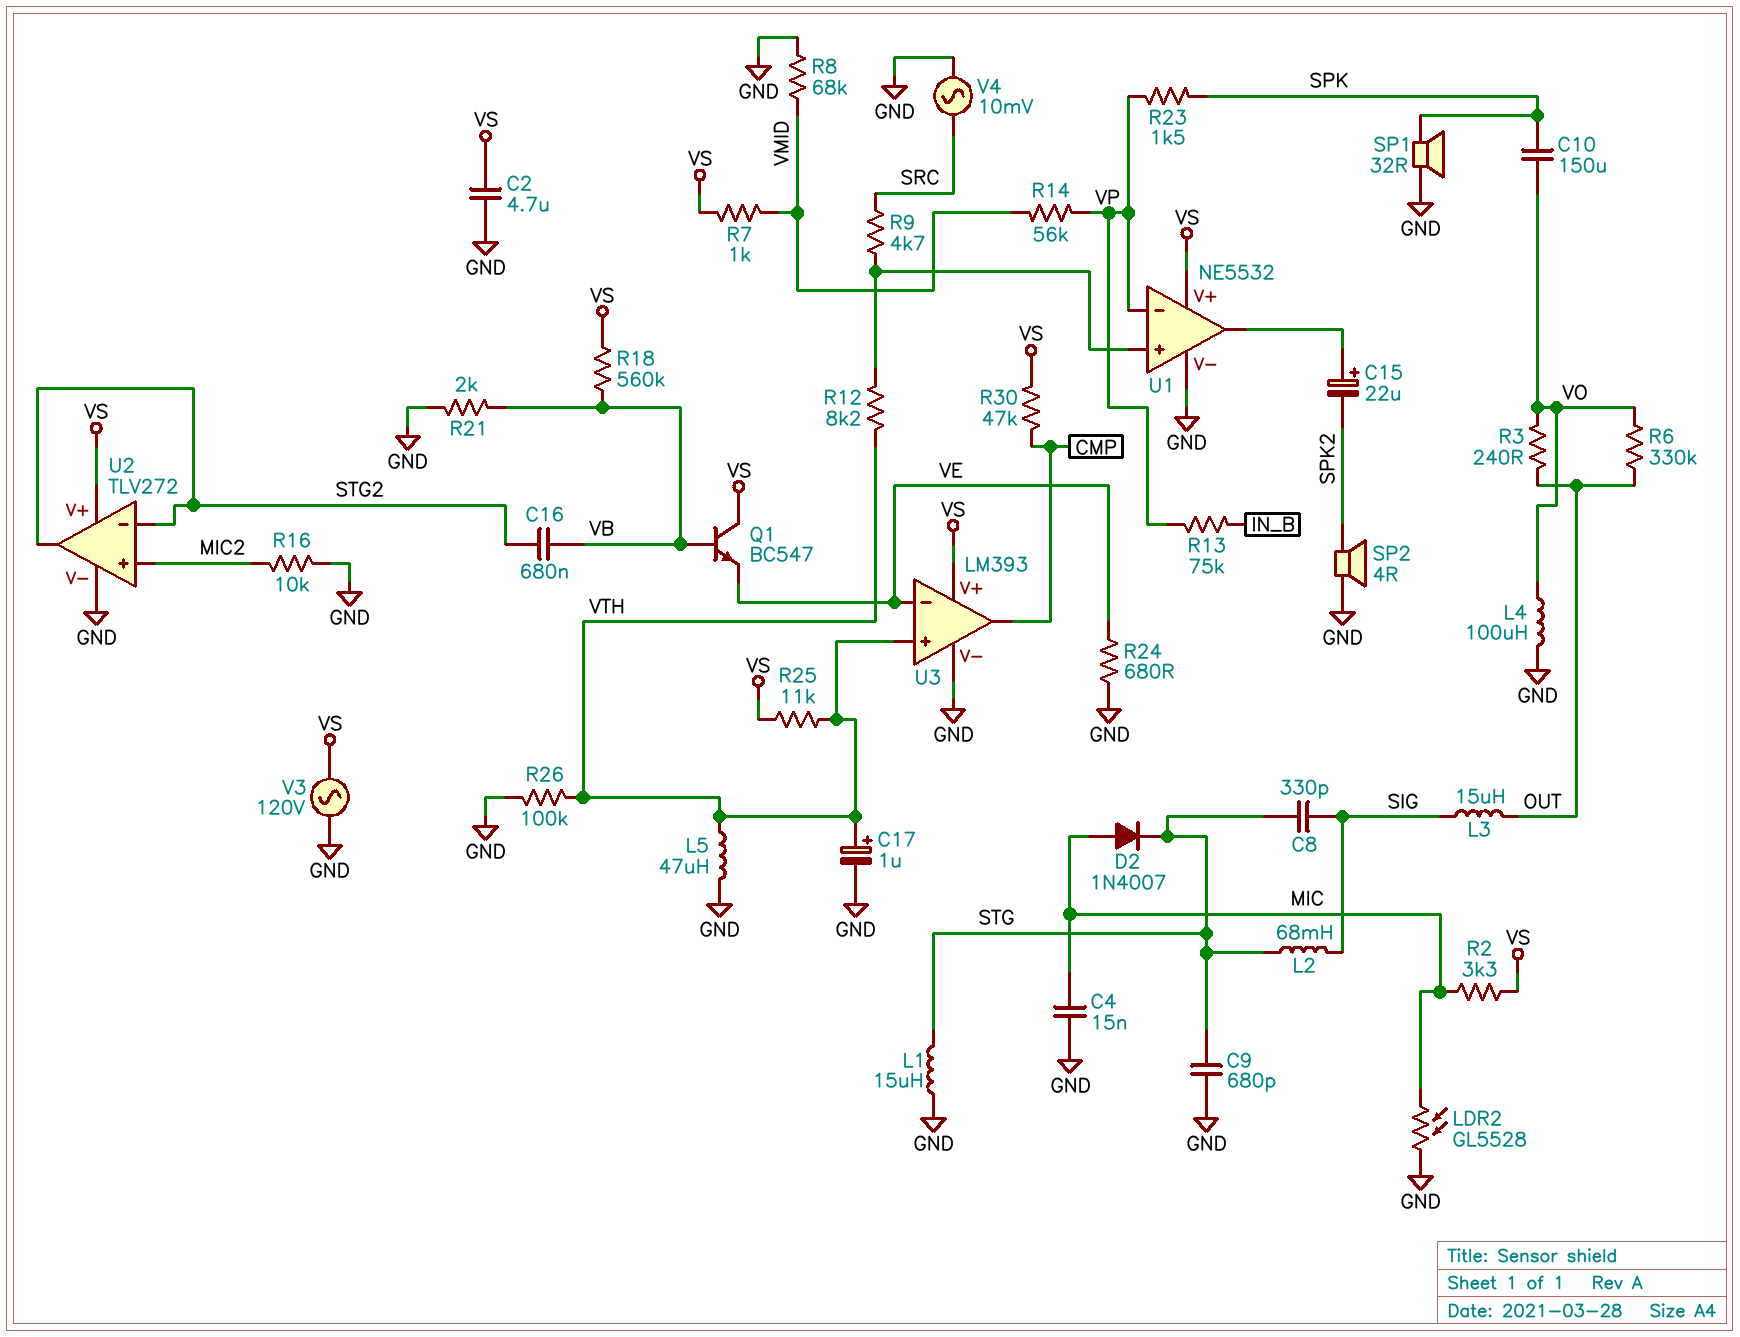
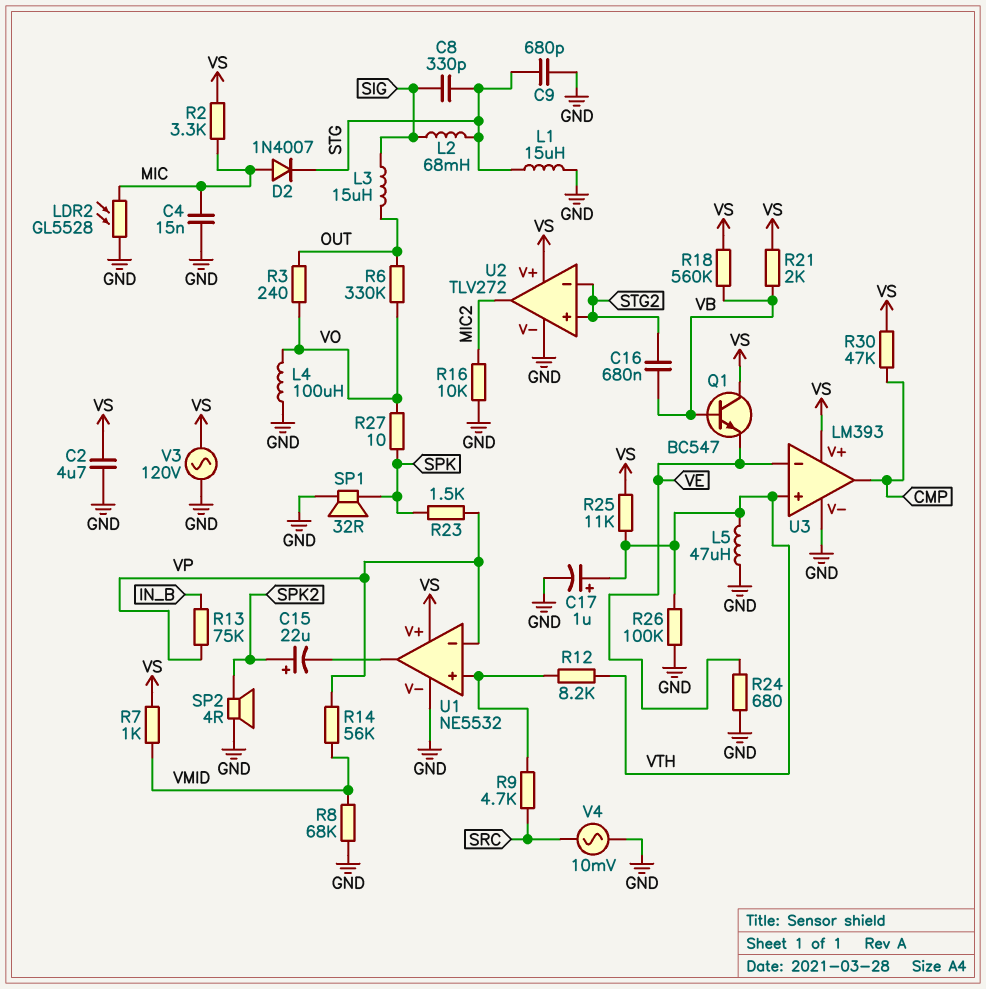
C10: 150uF (SPK, VO) -> none
C15: 22uF (plus U1/out, minus SPK2) -> 22uF (plus SPK2, minus U1/out)
R21: 2k (GND, VB) -> 2k (VB, VS)
R27: none -> 10 (SPK, VO)
U2 pin in+: MIC2 -> STG2
U2 pin out: STG2 -> MIC2

